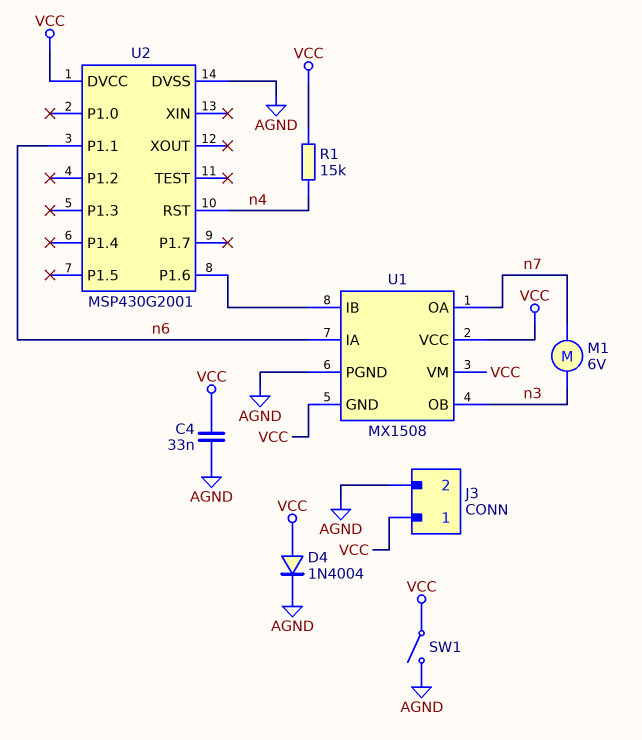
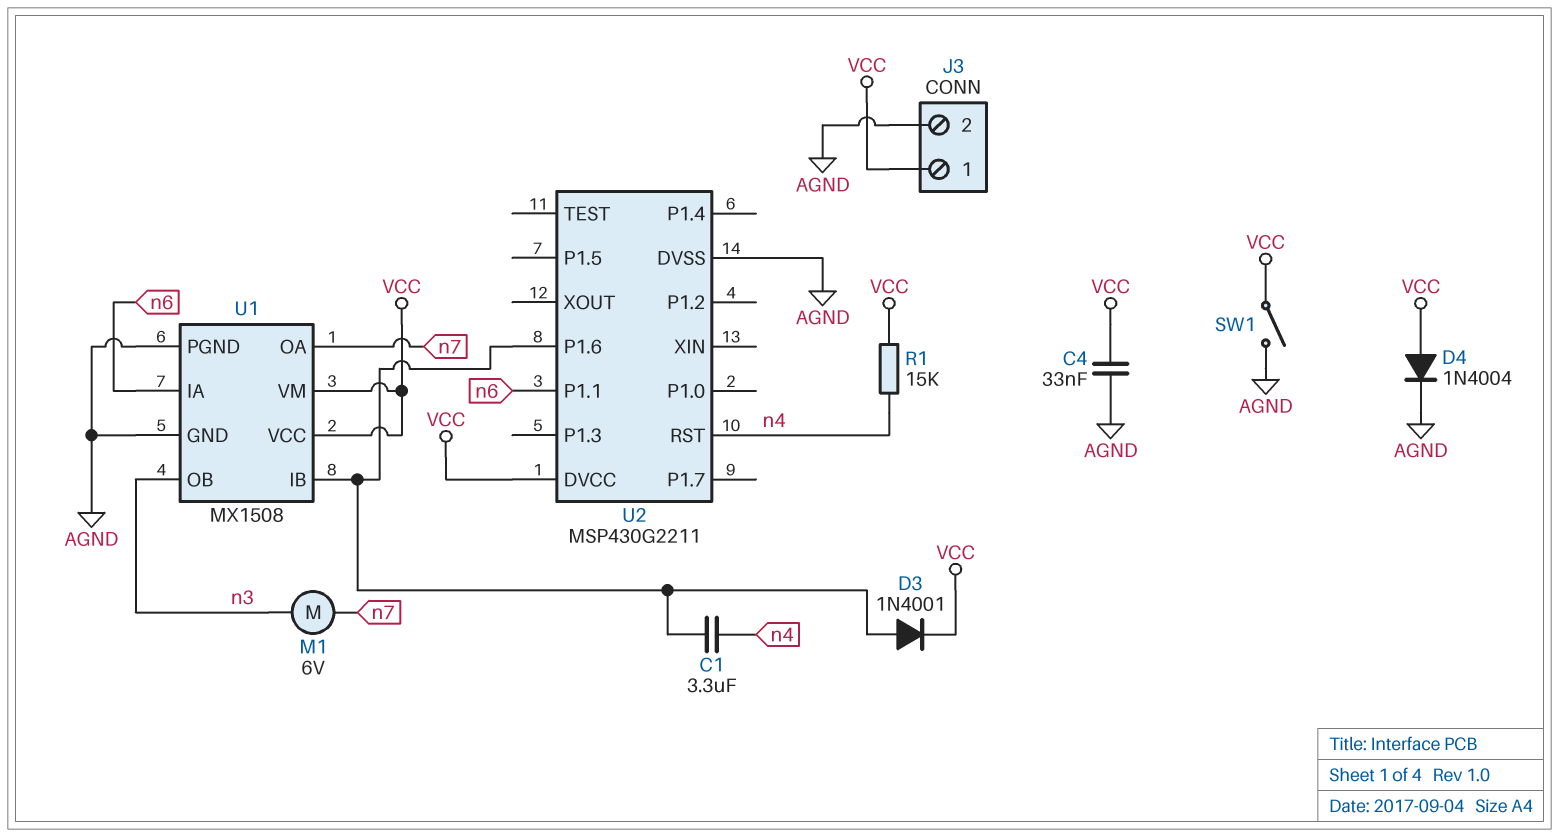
C1: none -> 3.3uF (U1/IB, n4)
D3: none -> diode 1N4001 (A U1/IB, K VCC)
U1 pin GND: VCC -> AGND
U2: MSP430G2001 -> MSP430G2211

